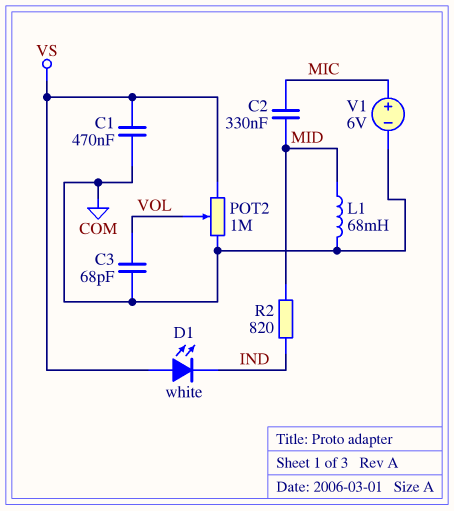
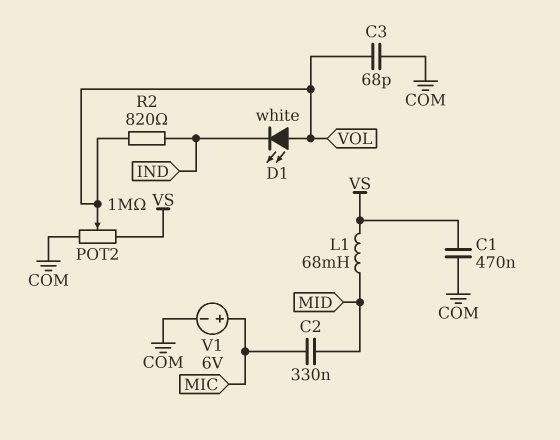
D1: LED white (A VS, K IND) -> LED white (A VOL, K IND)
L1: 68mH (COM, MID) -> 68mH (MID, VS)
R2: 820 (IND, MID) -> 820 (IND, VOL)

